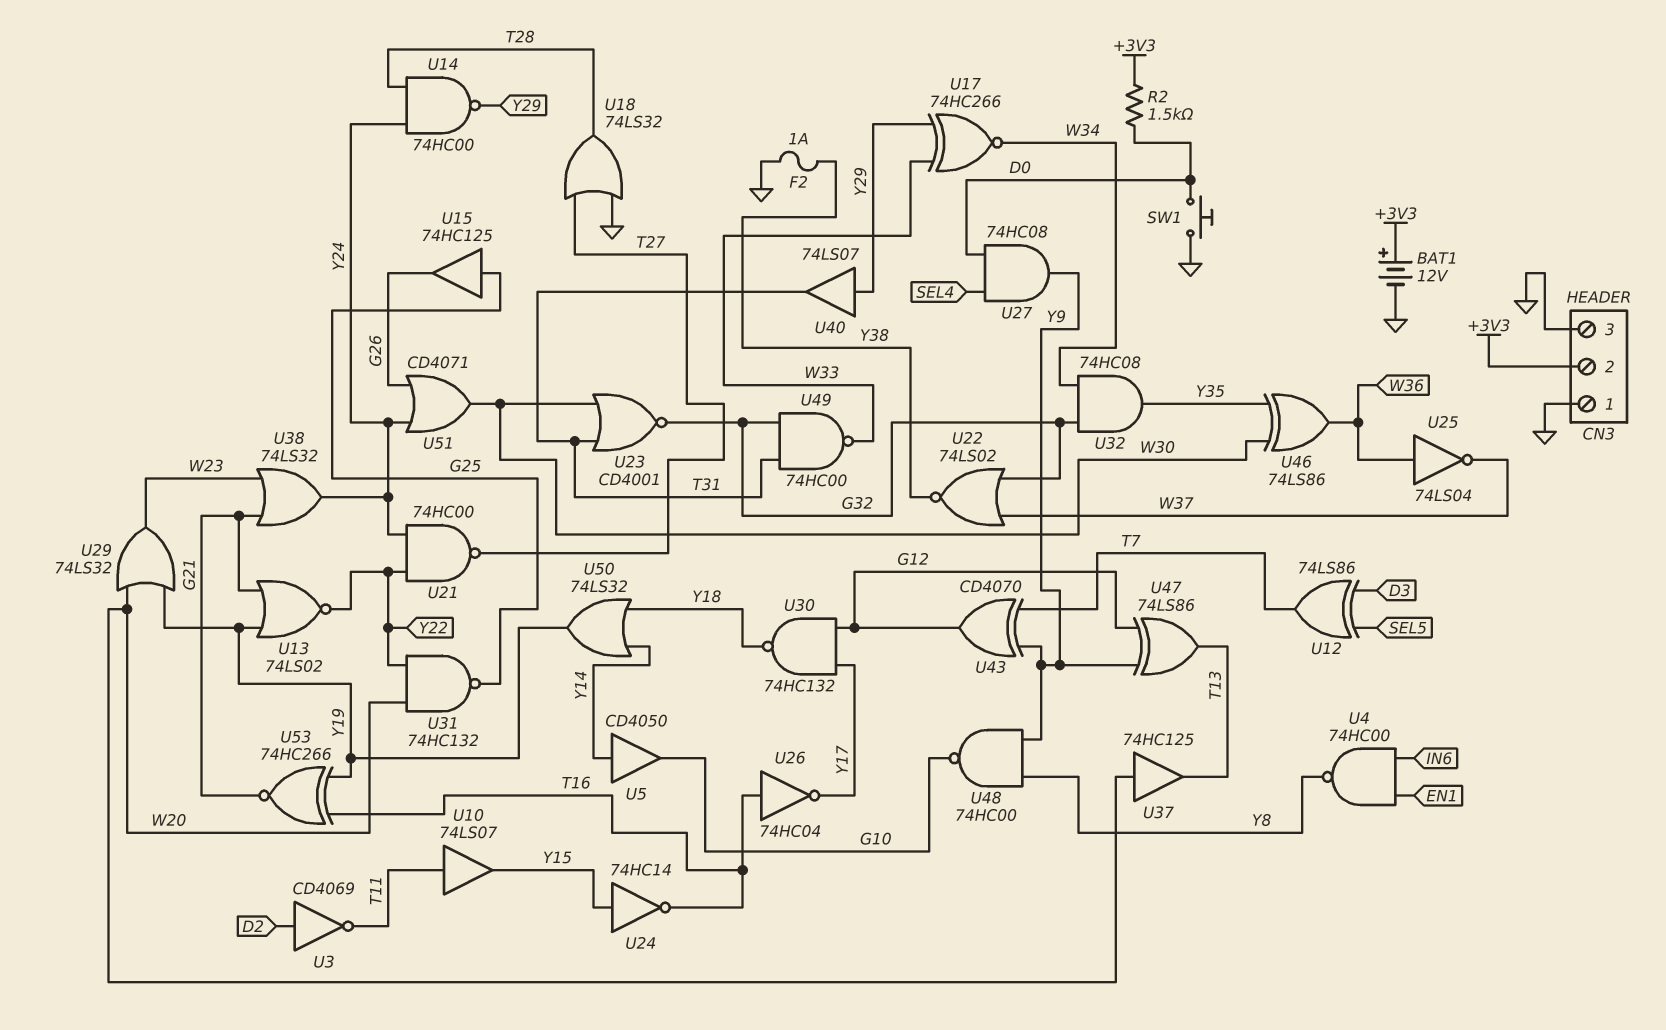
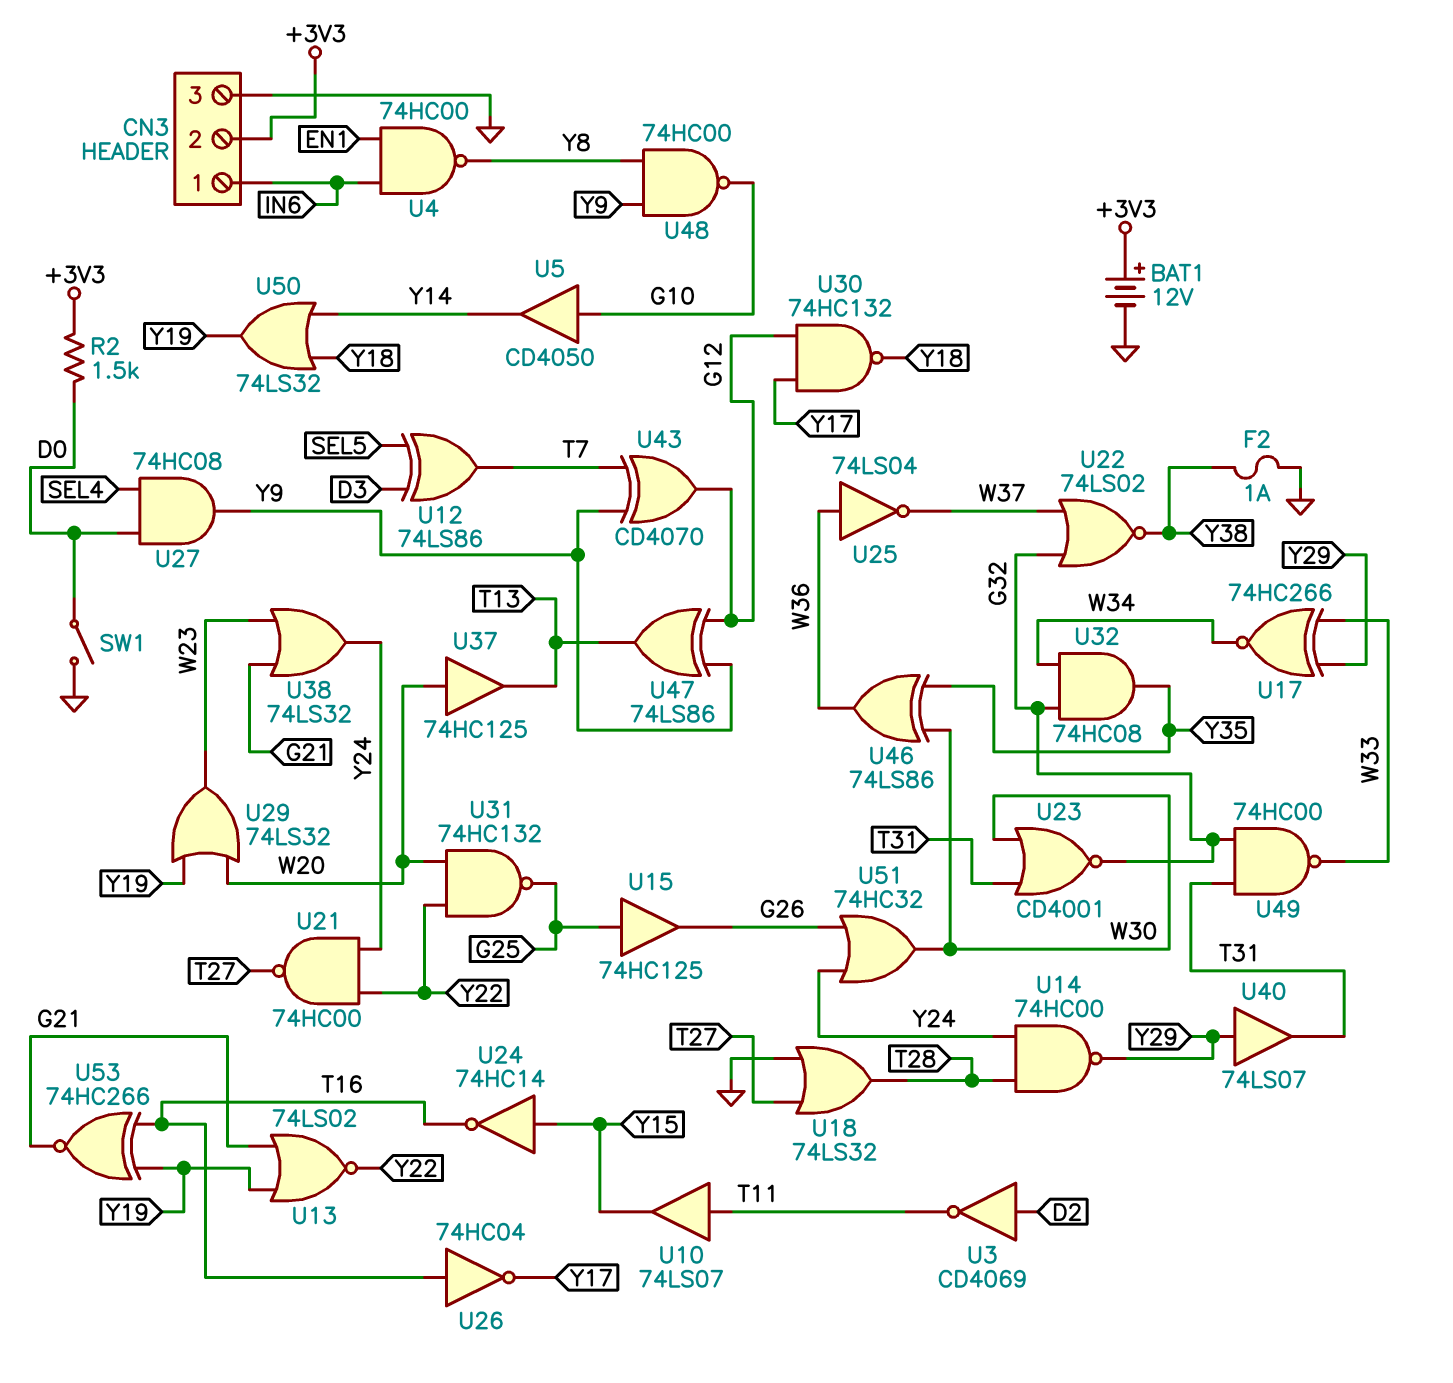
CN3 pin 1: GND -> IN6
SW1: button (D0, GND) -> switch (D0, GND)
U5: buffer CD4050 (in Y14, out G10) -> buffer CD4050 (in G10, out Y14)
U51: OR CD4071 (in G26, in Y24, out W30) -> OR 74HC32 (in G26, in Y24, out W30)

